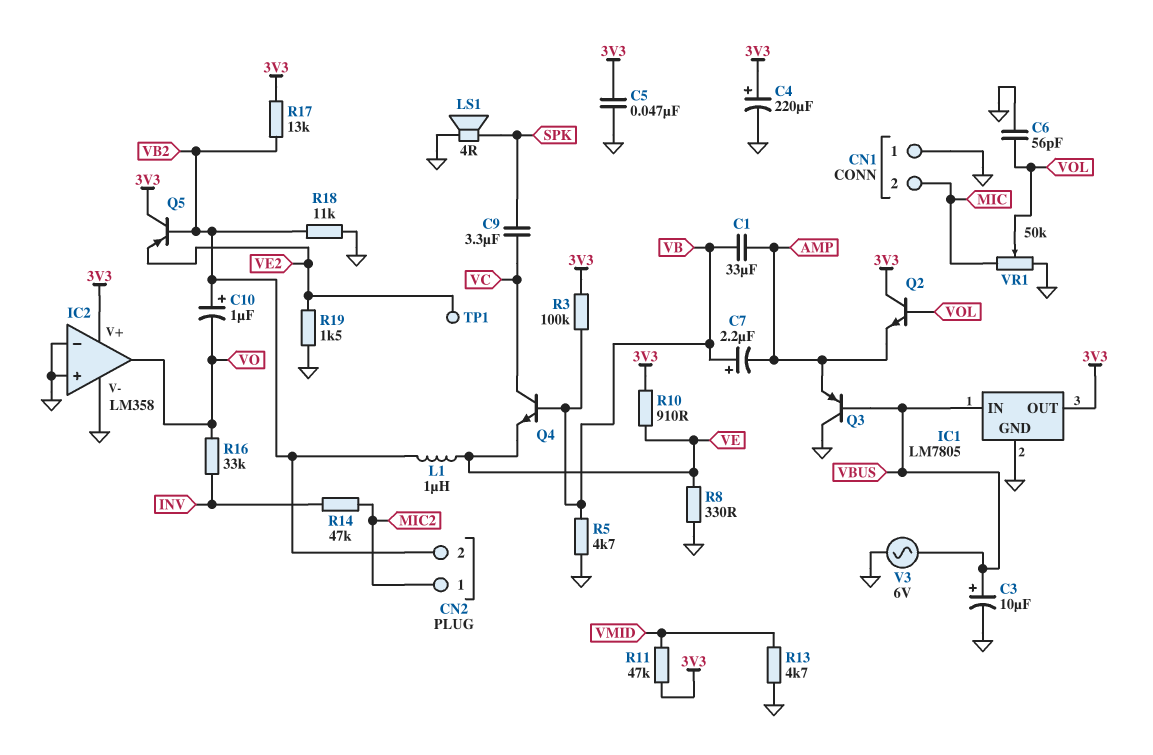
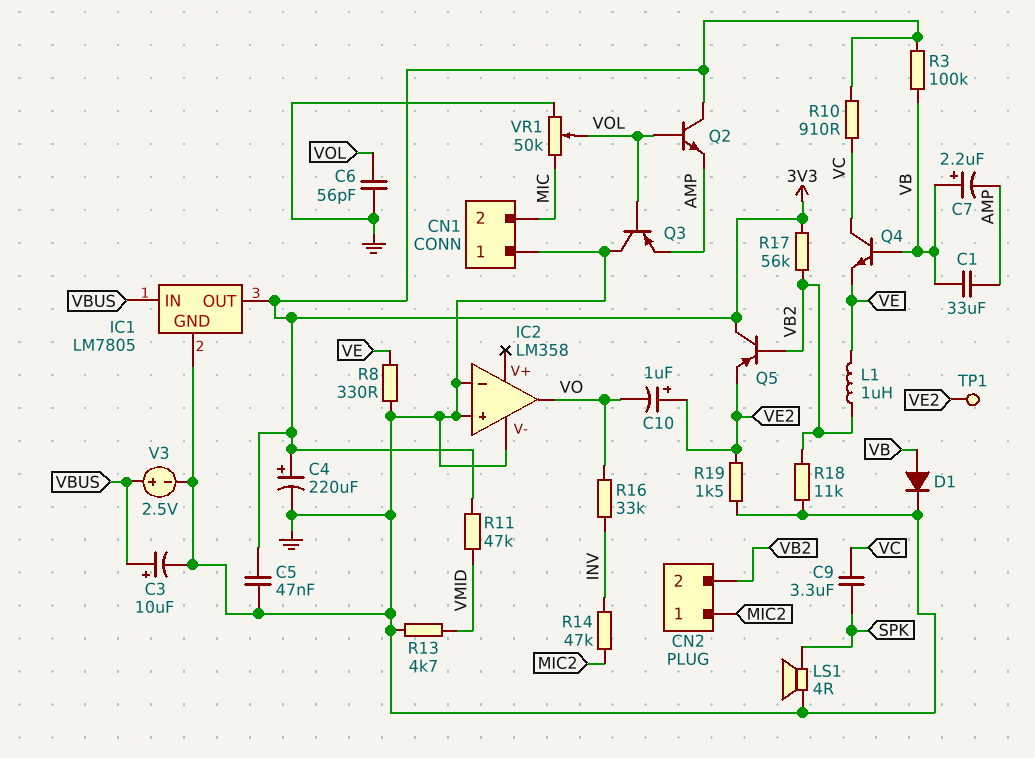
C10: 1uF (plus VB2, minus VO) -> 1uF (plus VE2, minus VO)
D1: none -> diode (A VB, K GND)
IC2 pin V+: 3V3 -> none
Q3: PNP (B VBUS, C GND, E AMP) -> PNP (B VOL, C GND, E AMP)
R5: 4.7k (GND, VB) -> none
R10: 910 (3V3, VE) -> 910 (3V3, VC)
R17: 13k (3V3, VB2) -> 56k (3V3, VB2)
V3: AC 6V (GND, VBUS) -> 2.5V (plus VBUS, minus GND)

